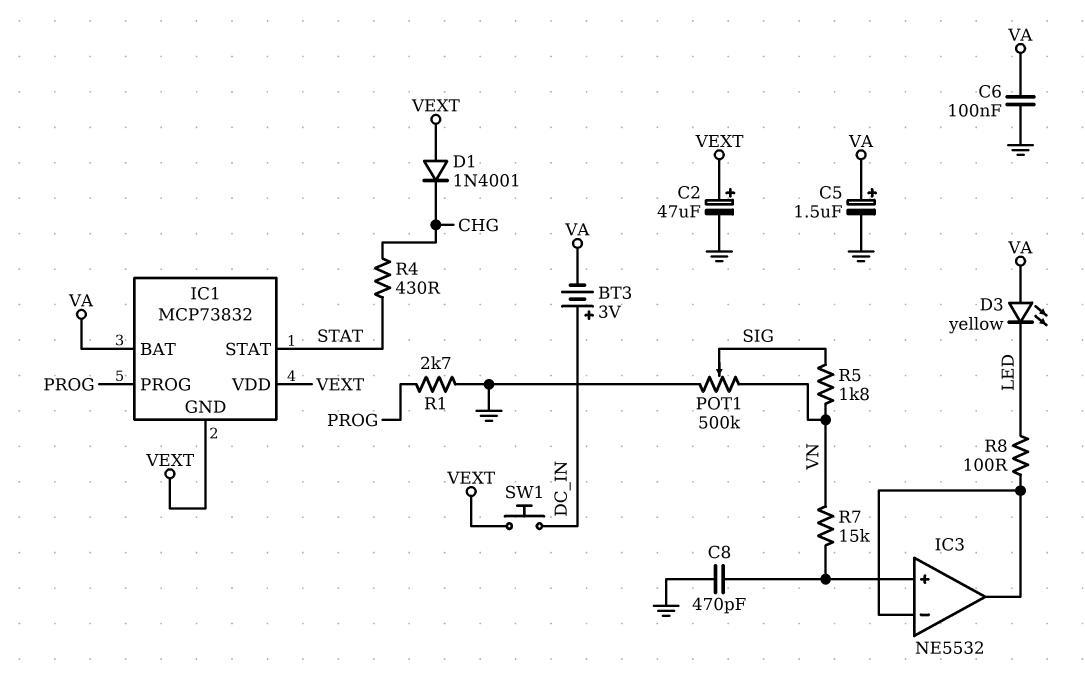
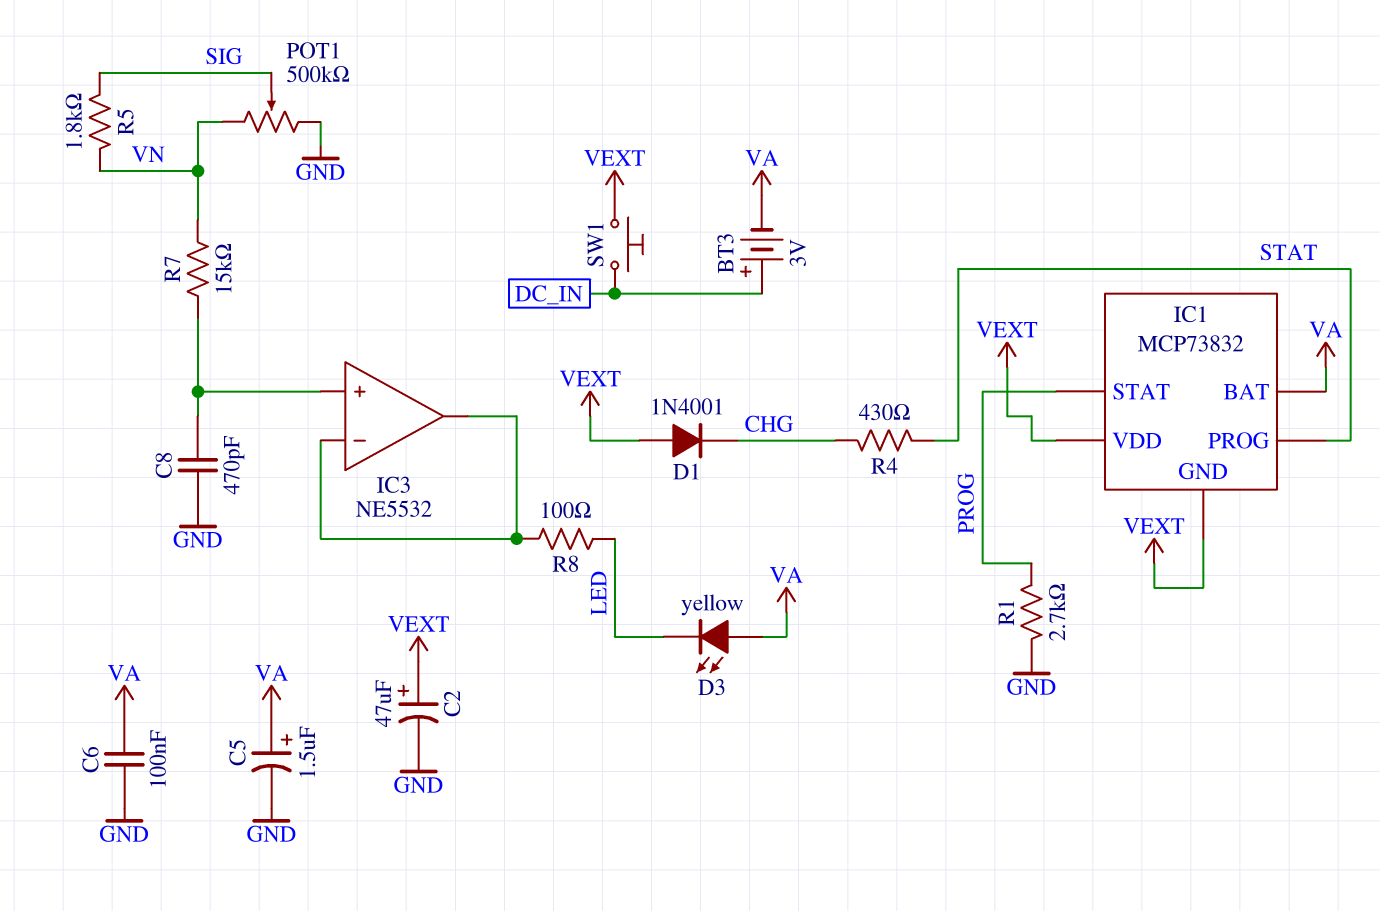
IC1 pin PROG: PROG -> STAT
IC1 pin STAT: STAT -> PROG

